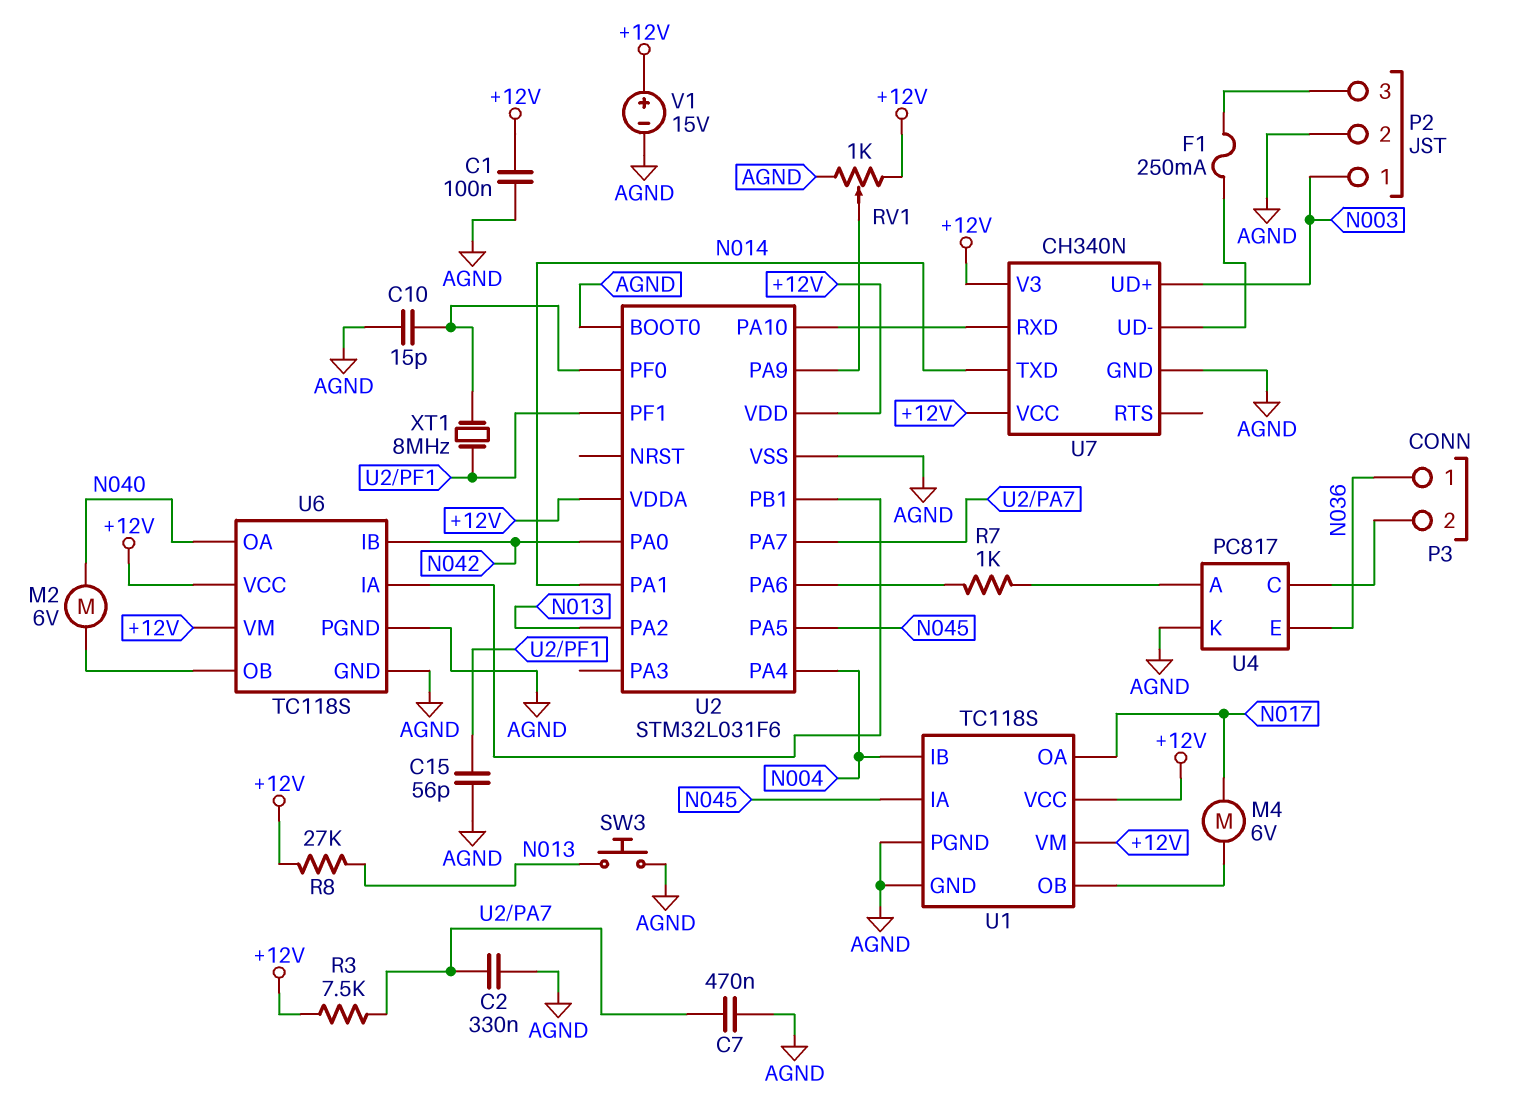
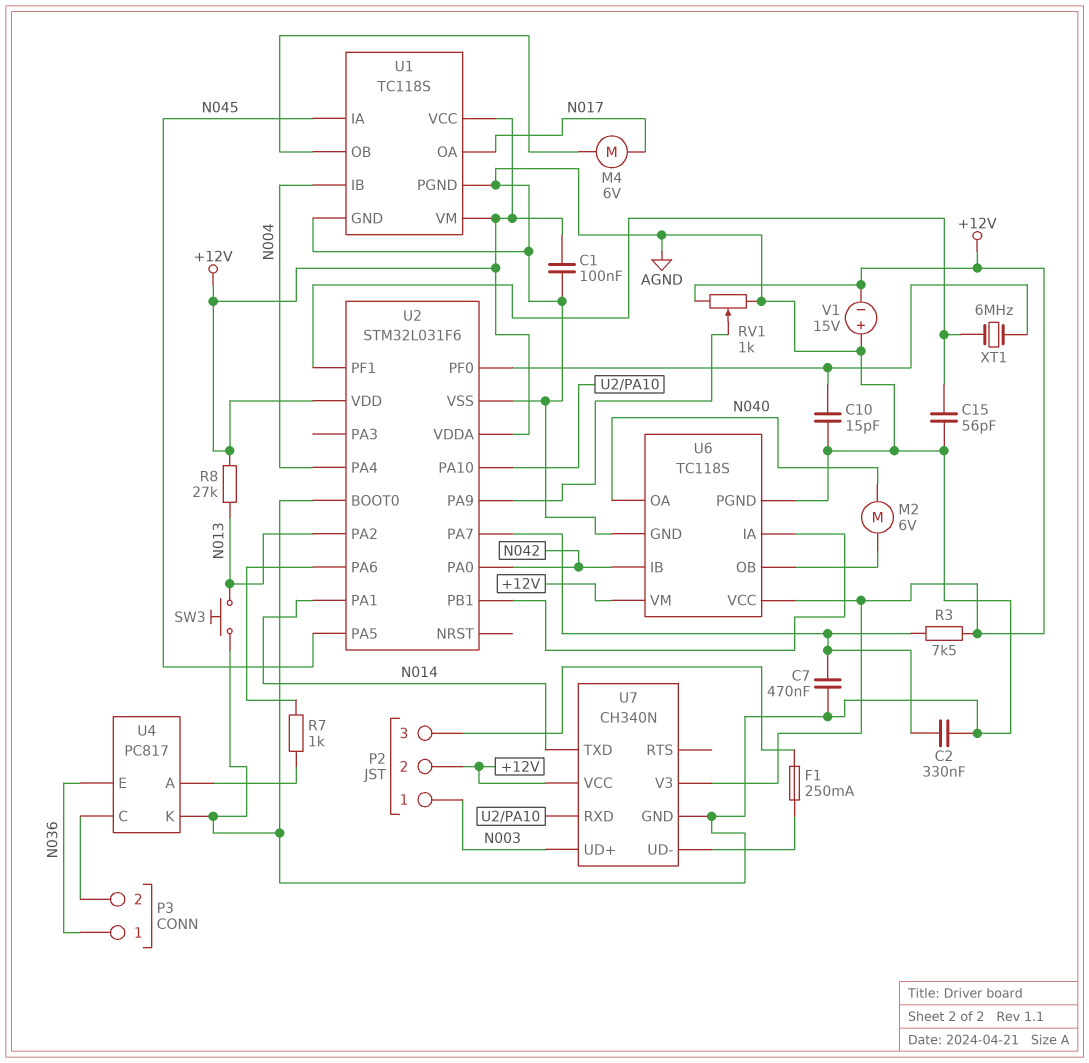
P2 pin 2: AGND -> +12V
V1: 15V (plus +12V, minus AGND) -> 15V (plus AGND, minus +12V)
XT1: 8MHz (U2/PF0, U2/PF1) -> 6MHz (U2/PF0, U2/PF1)

